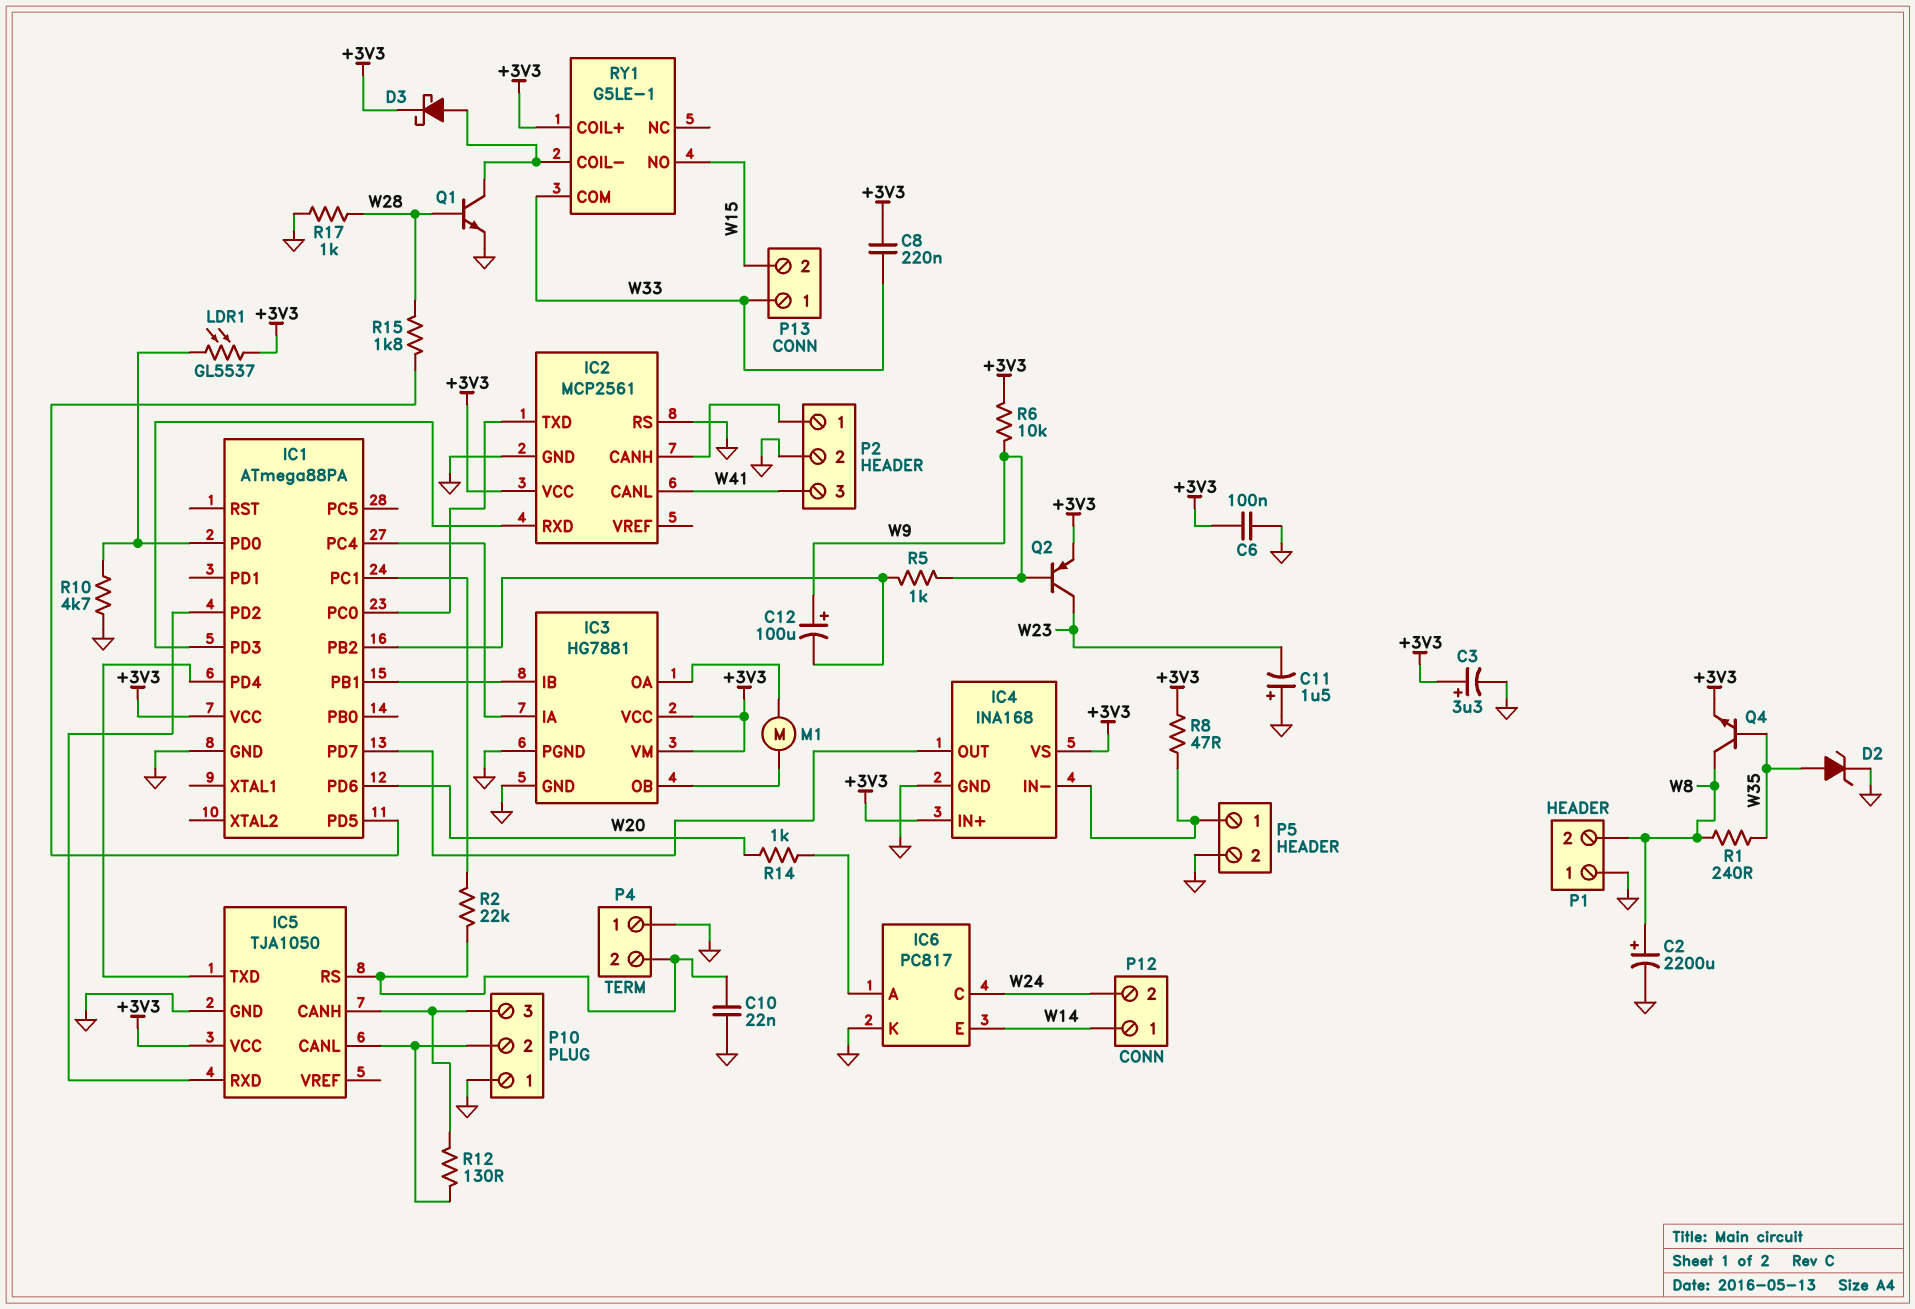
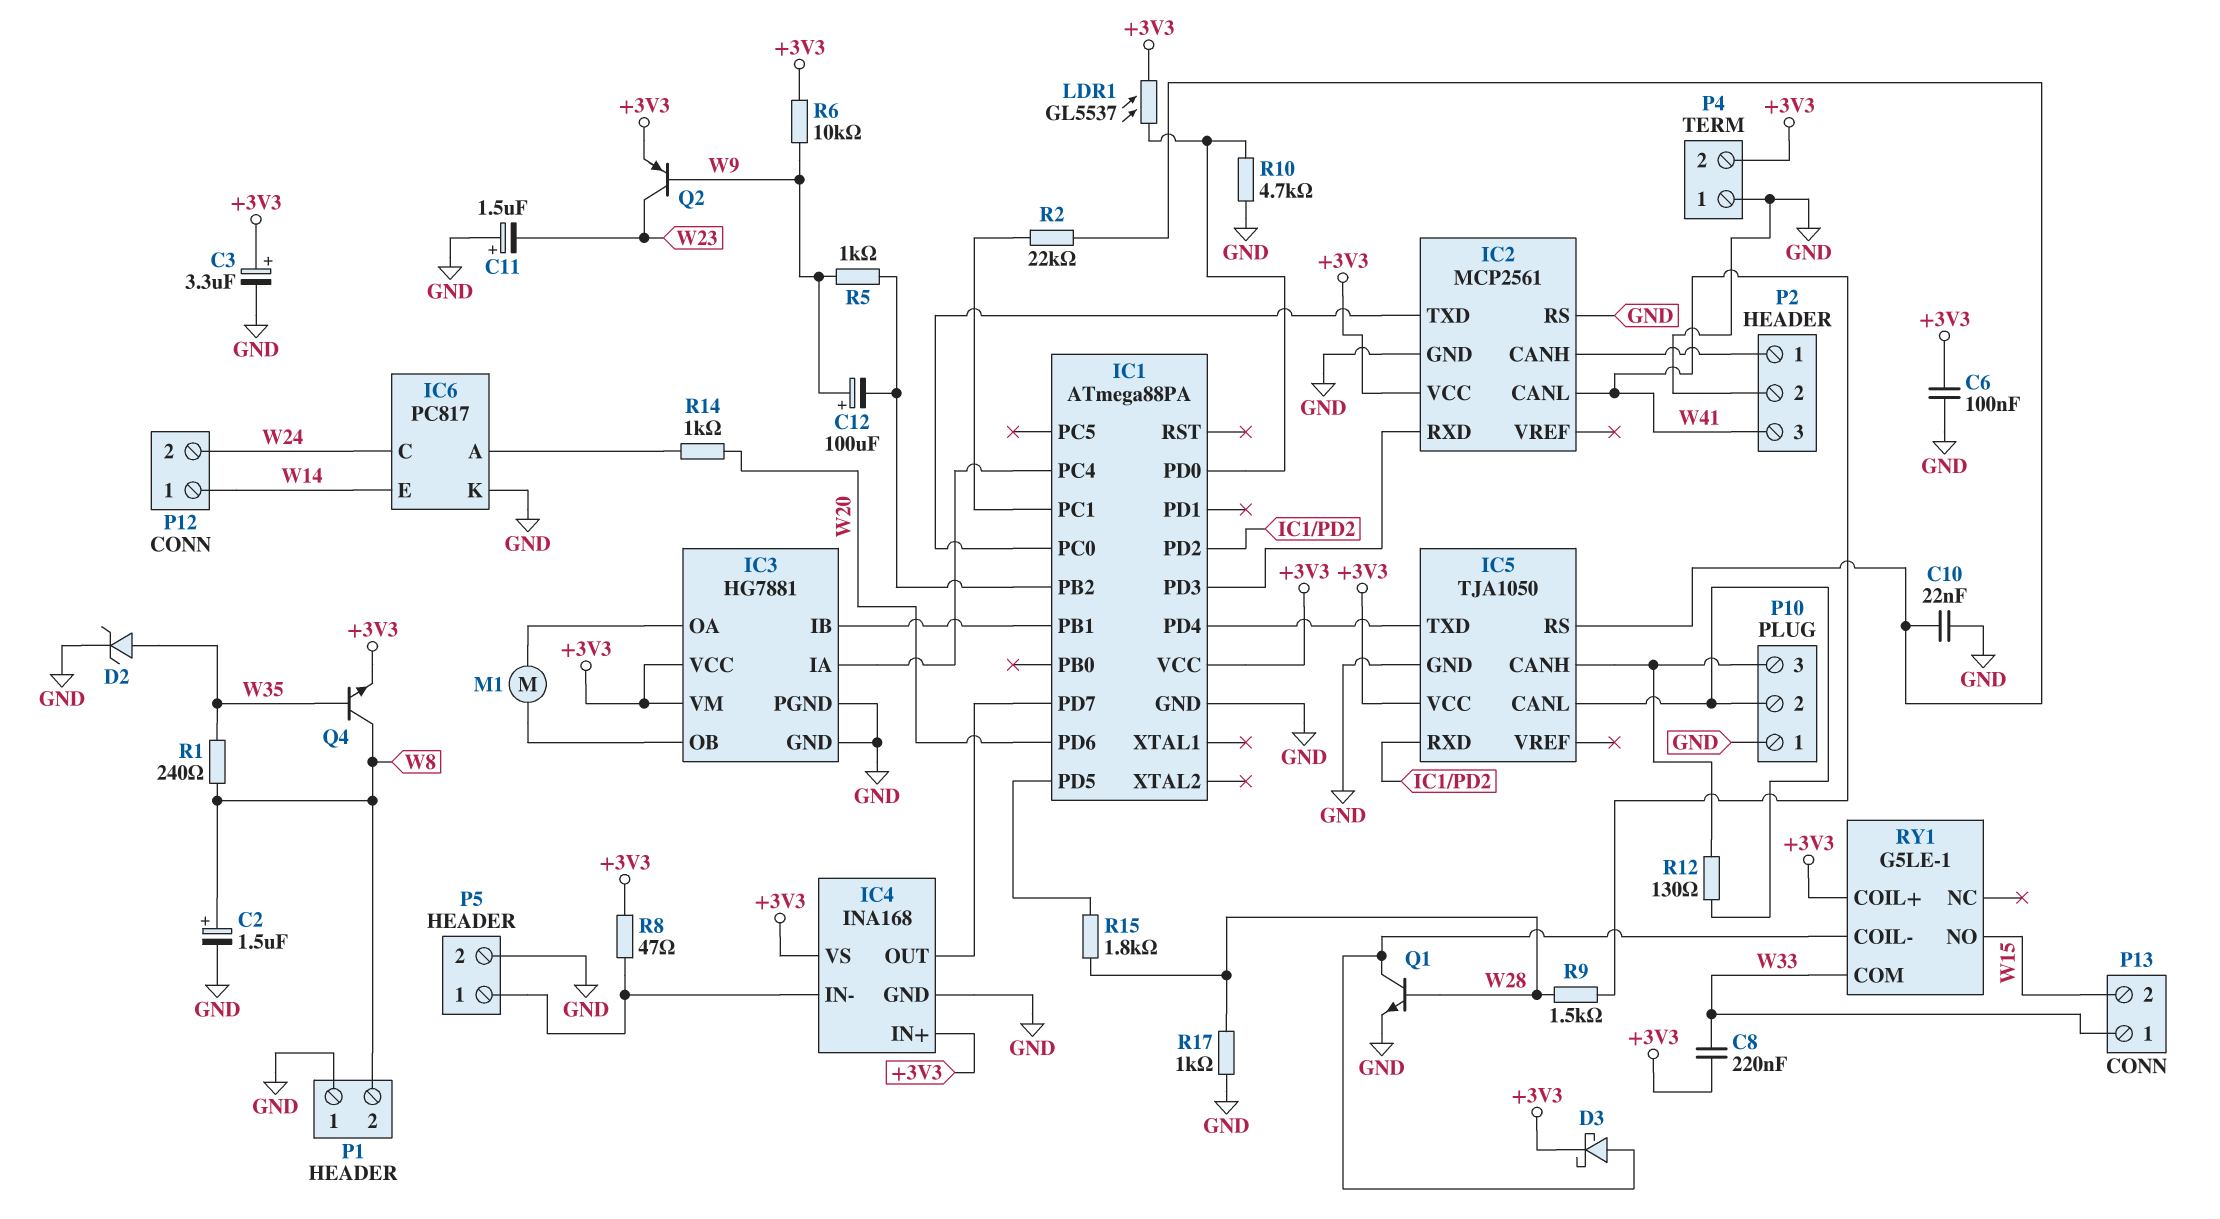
C2: 2200uF (plus W8, minus GND) -> 1.5uF (plus W8, minus GND)
P4 pin 2: IC5/RS -> +3V3
R9: none -> 1.5k (W28, W41)

